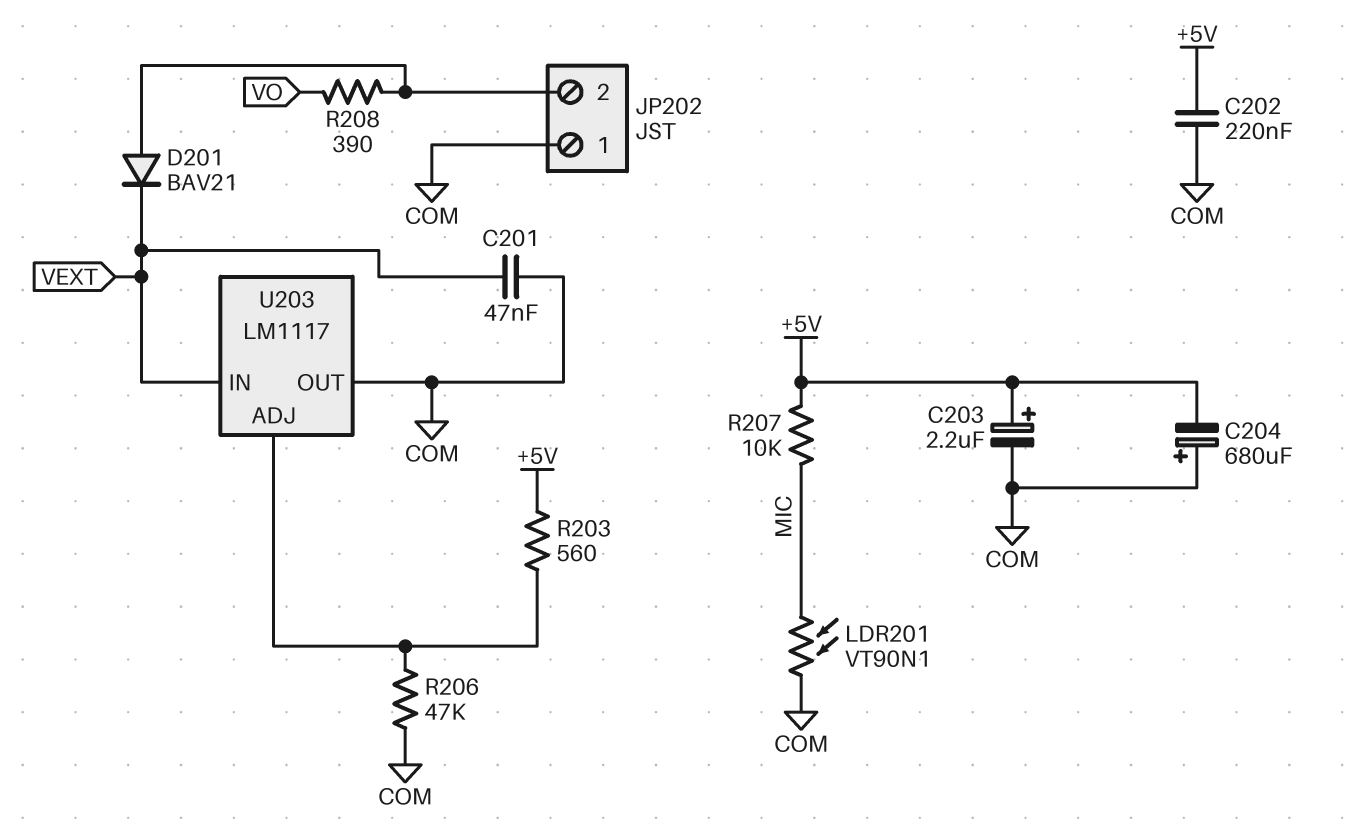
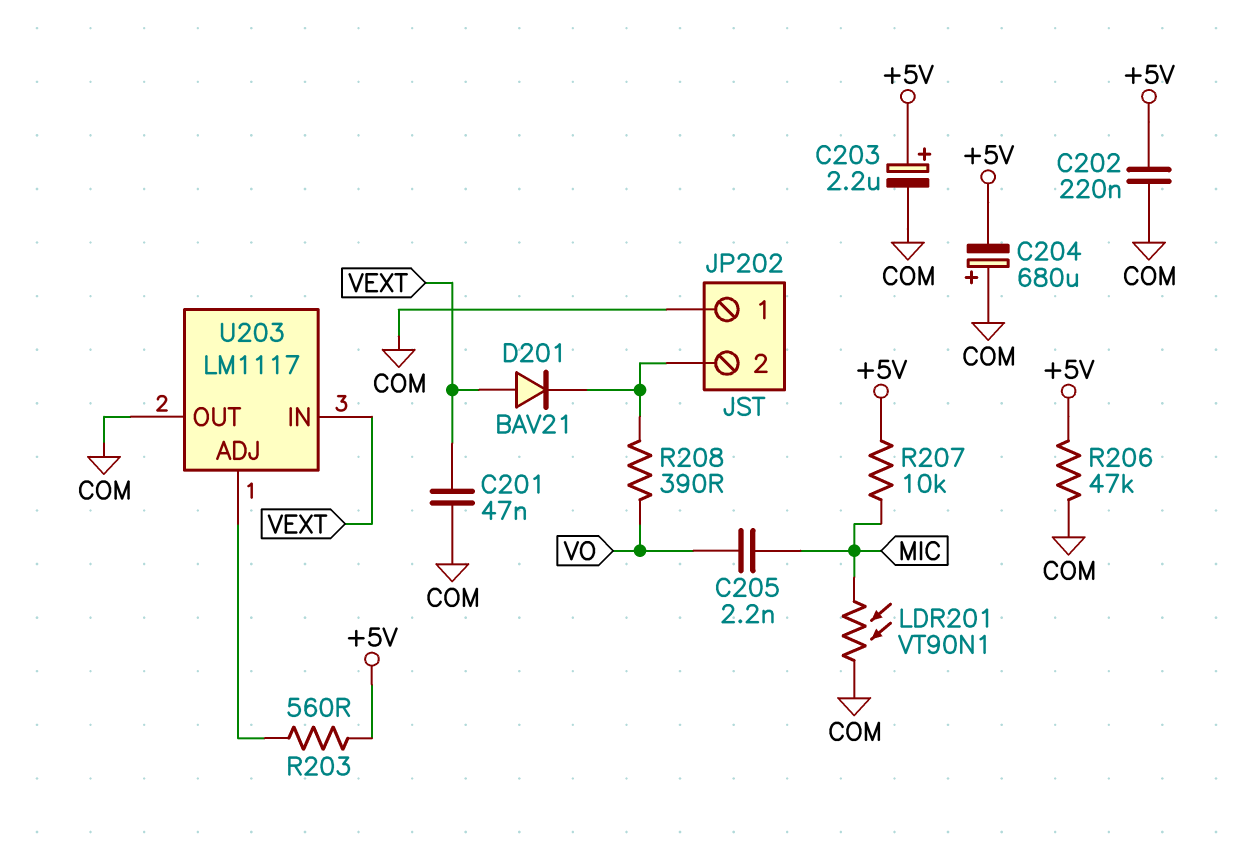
C205: none -> 2.2nF (MIC, VO)
D201: diode BAV21 (A JP202/2, K VEXT) -> diode BAV21 (A VEXT, K JP202/2)
R206: 47k (COM, U203/ADJ) -> 47k (+5V, COM)

